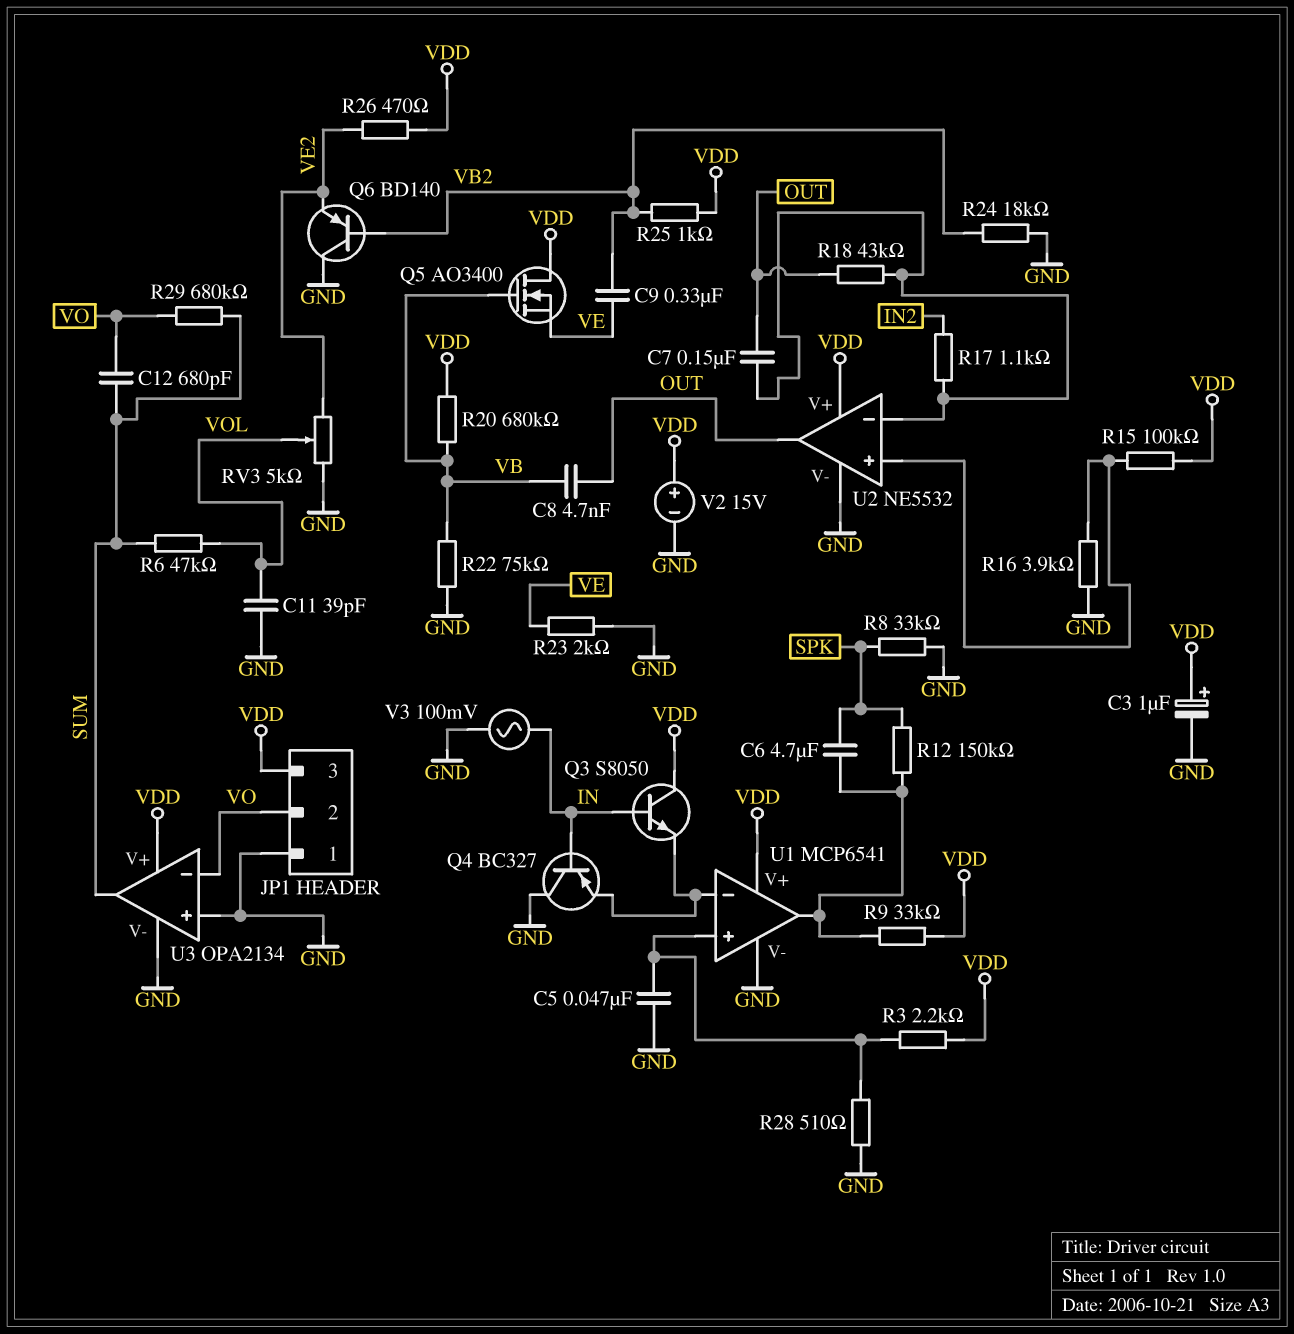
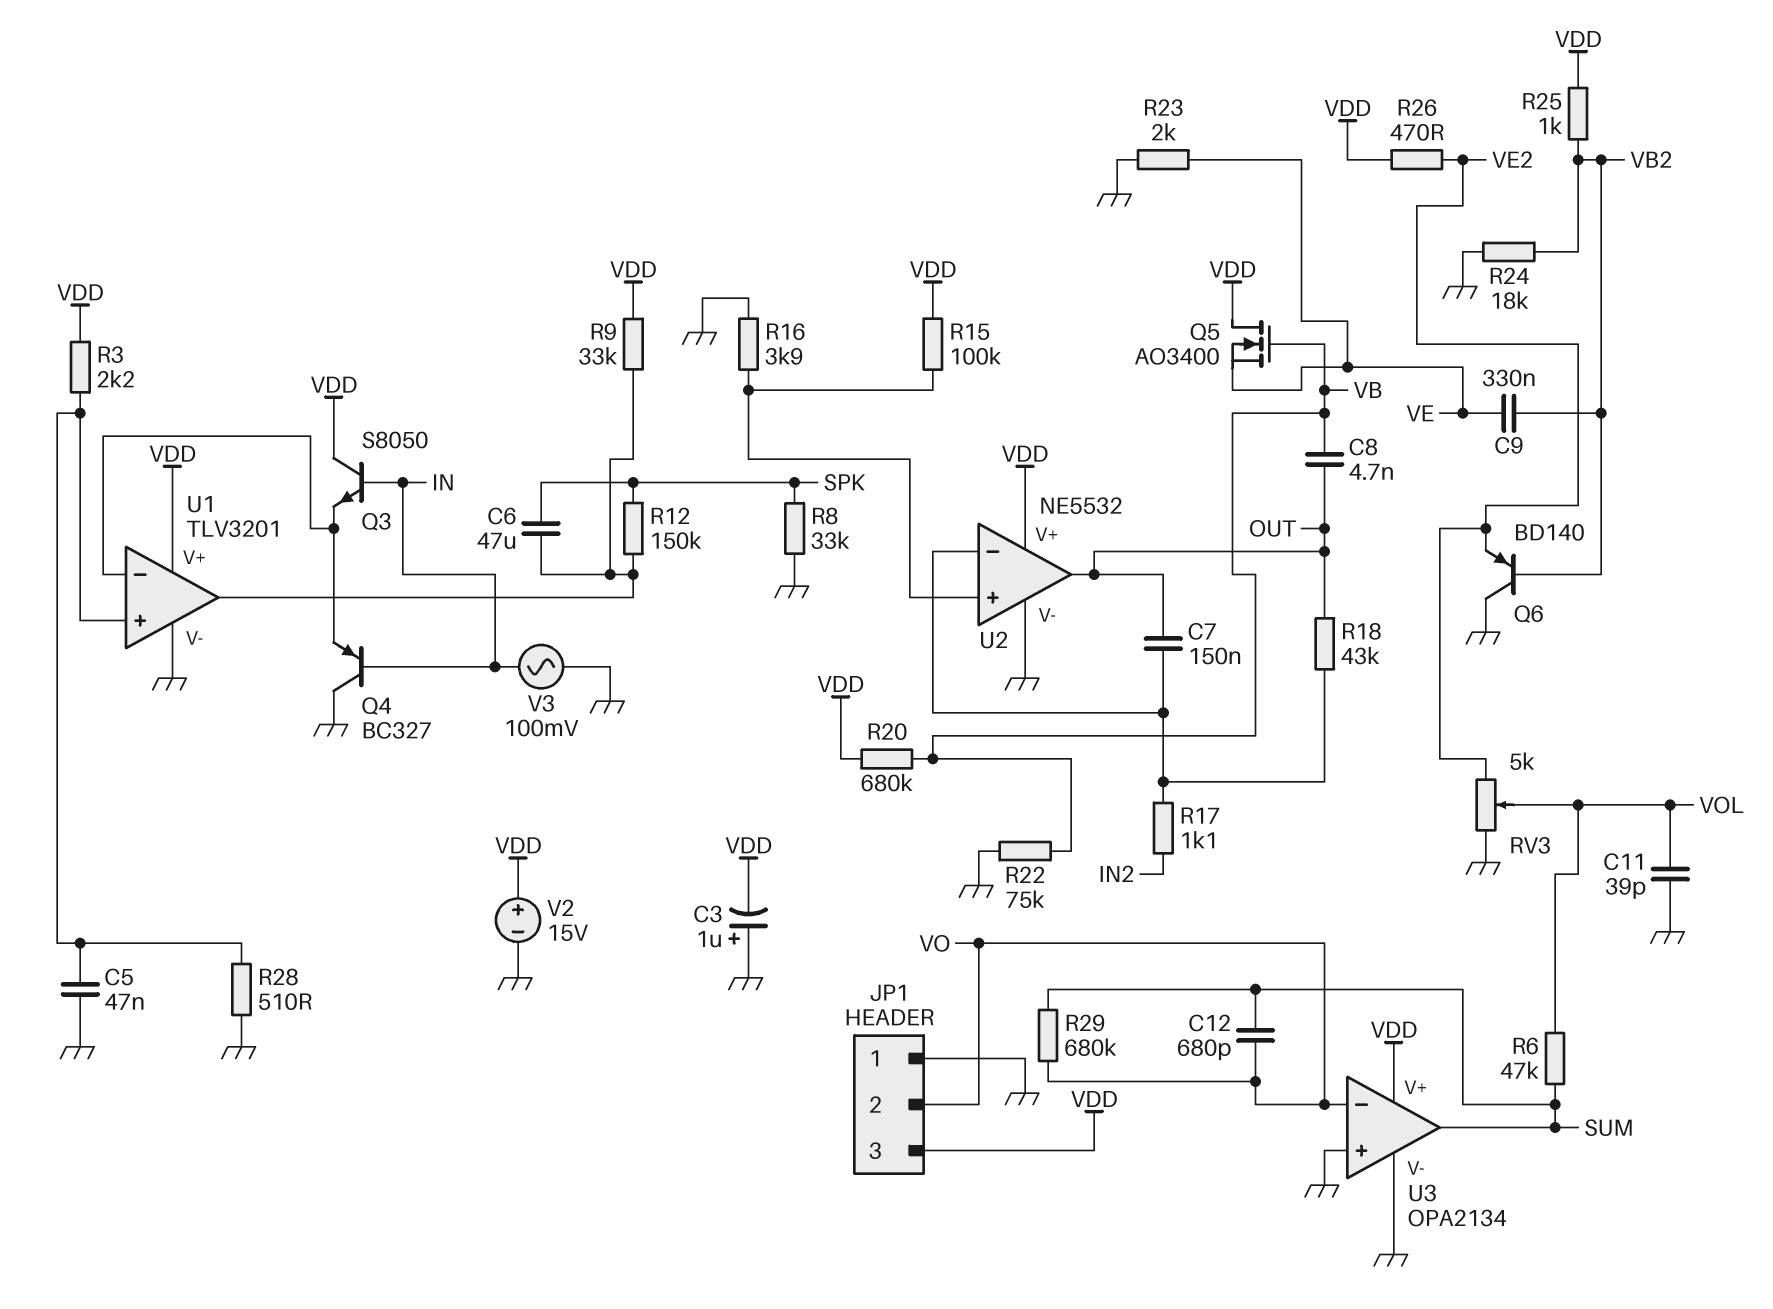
C3: 1uF (plus VDD, minus GND) -> 1uF (plus GND, minus VDD)
C6: 4.7uF (SPK, U1/out) -> 47uF (SPK, U1/out)
U1: MCP6541 -> TLV3201

